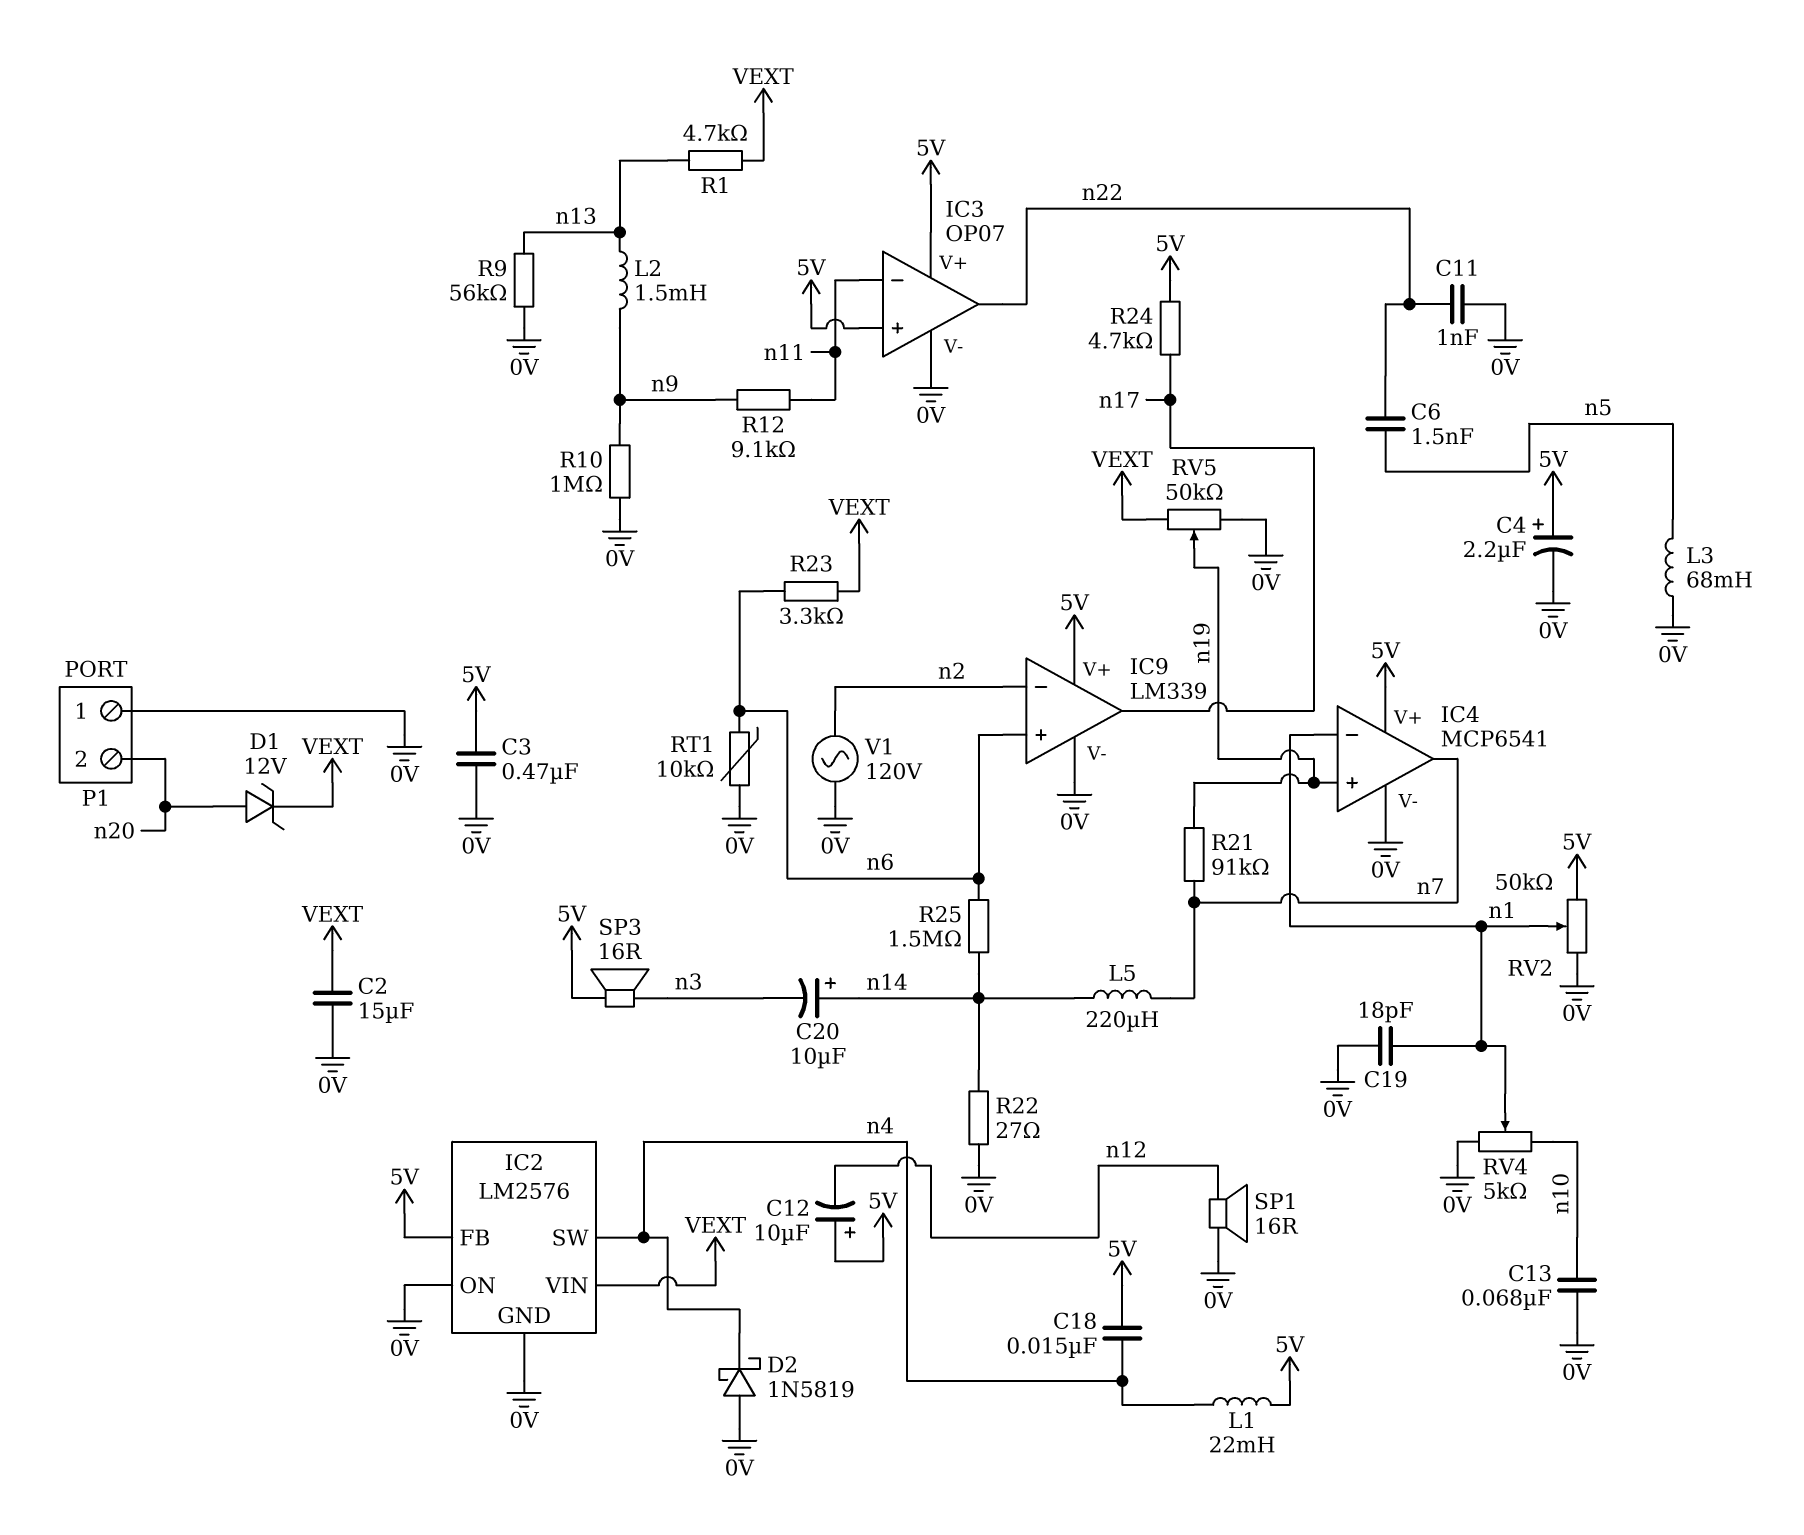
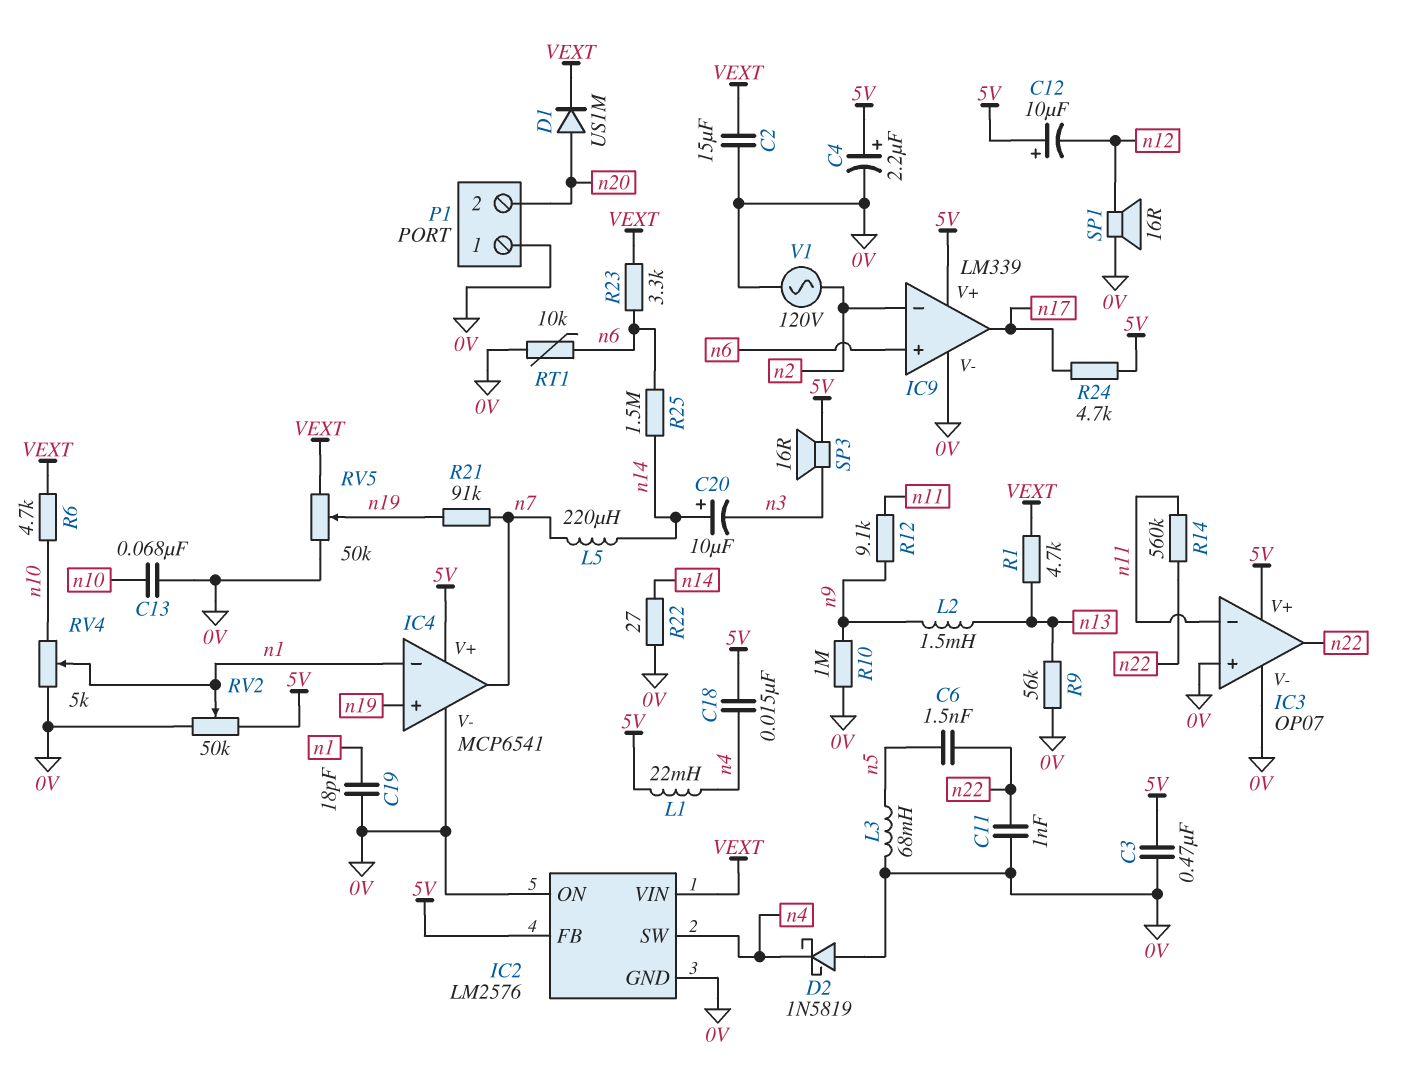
D1: zener 12V (A n20, K VEXT) -> diode US1M (A n20, K VEXT)
IC3 pin in+: 5V -> 0V
R6: none -> 4.7k (VEXT, n10)
R14: none -> 560k (n11, n22)

